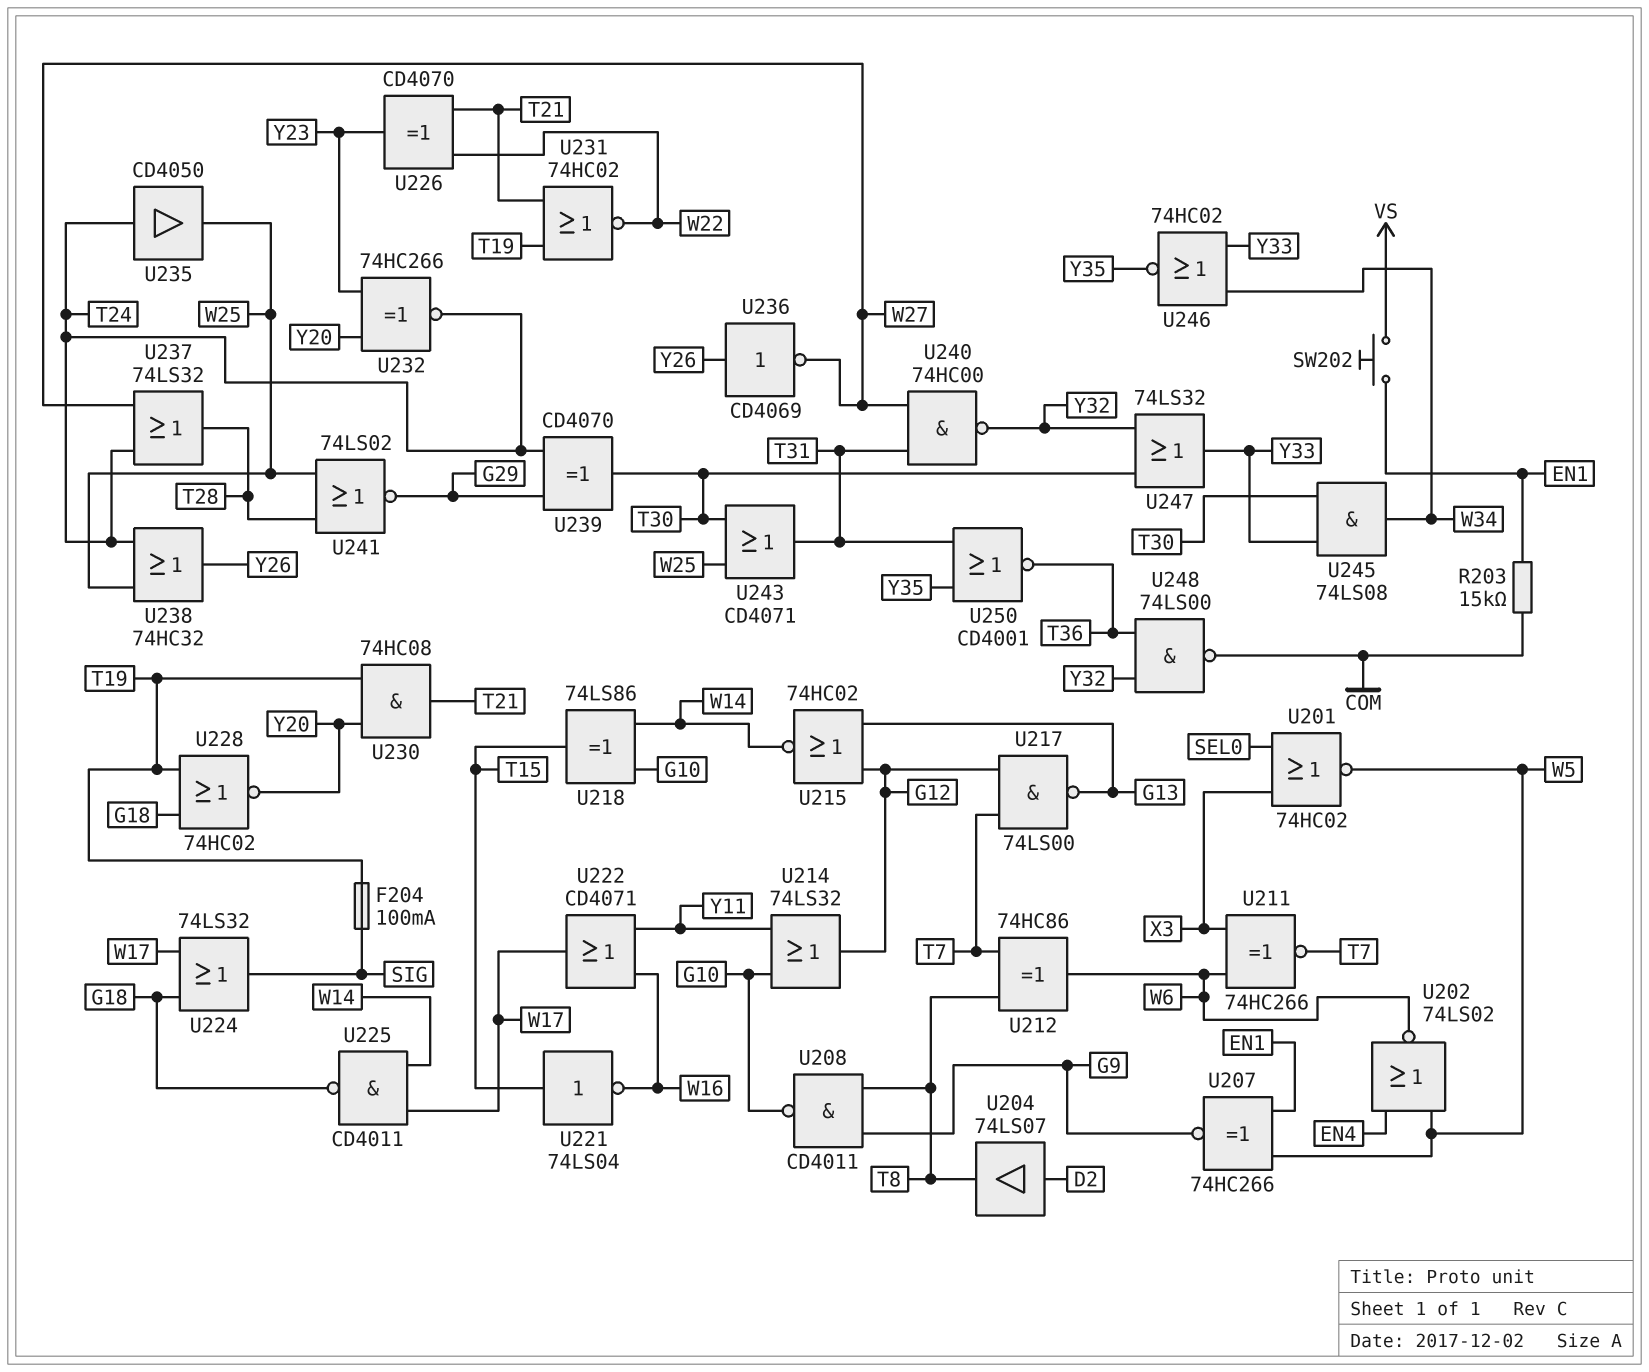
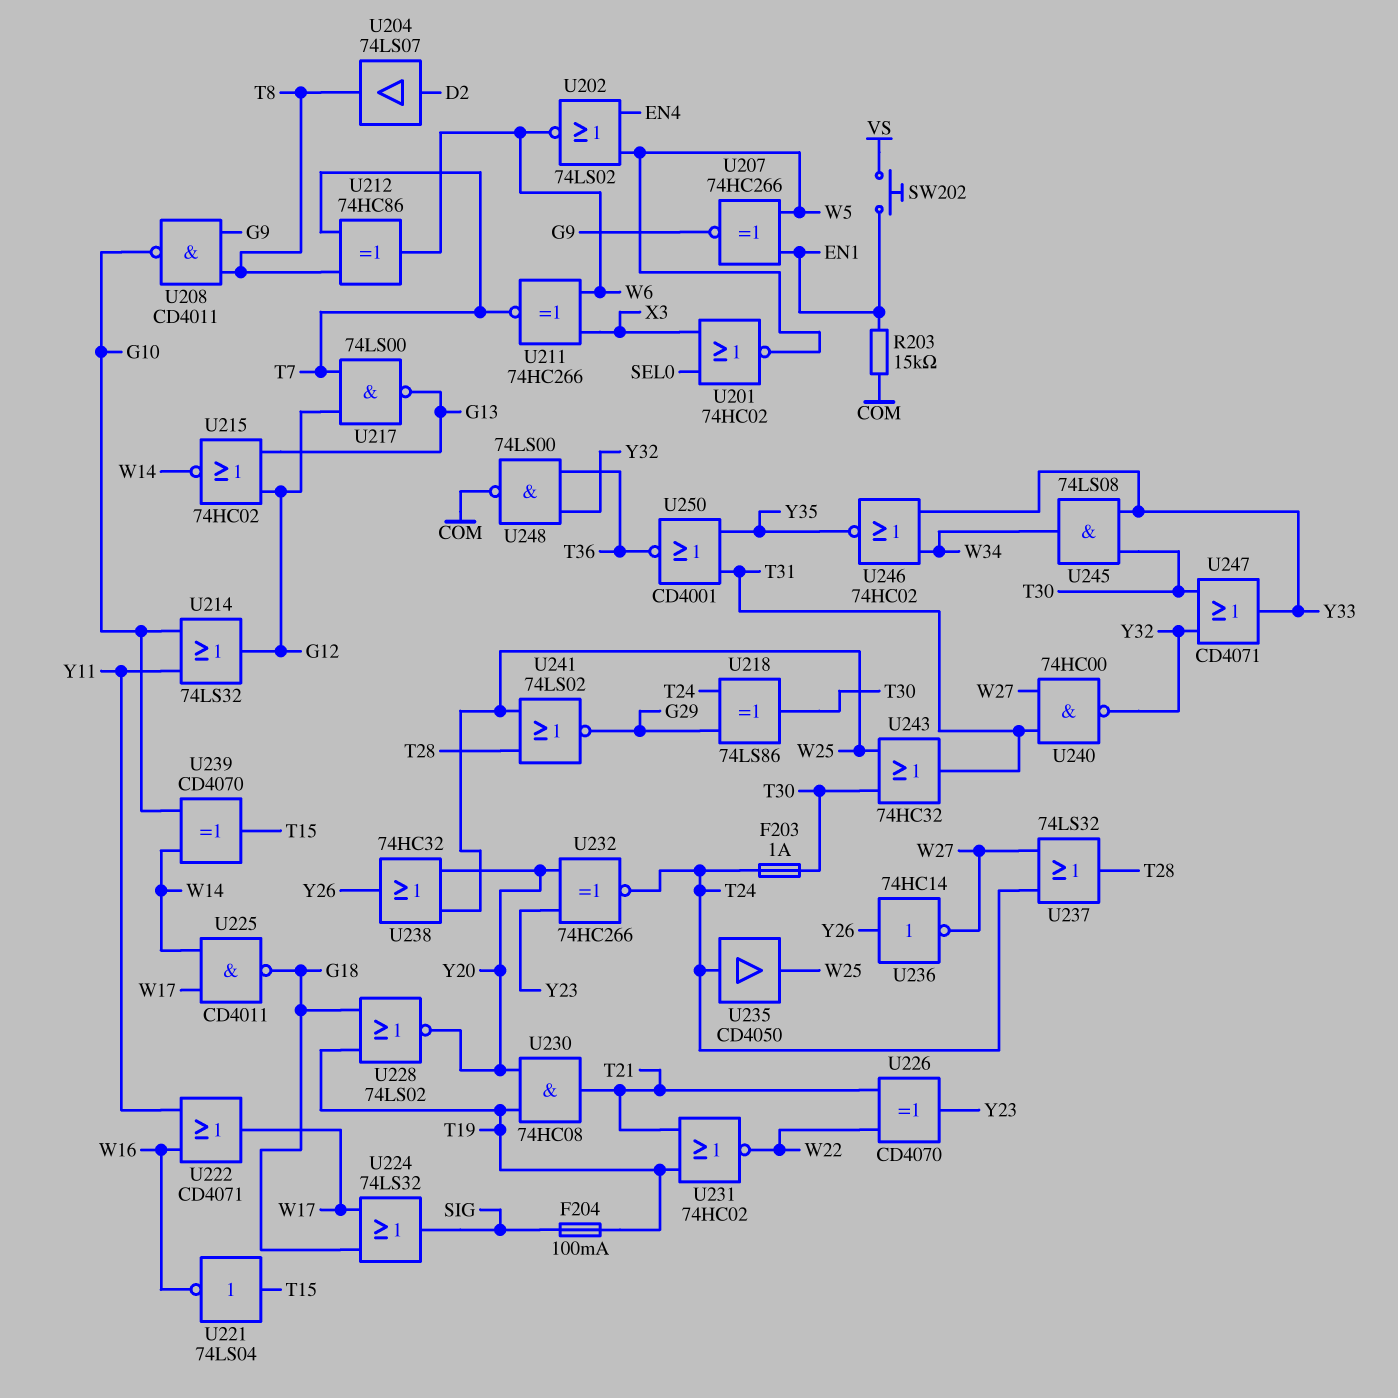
F203: none -> 1A (T24, T30)
U218: XOR 74LS86 (in G10, in W14, out T15) -> XOR 74LS86 (in G29, in T24, out T30)
U228: NOR 74HC02 (in G18, in T19, out Y20) -> NOR 74LS02 (in G18, in T19, out Y20)
U236: NOT CD4069 (in Y26, out W27) -> NOT 74HC14 (in Y26, out W27)
U238: OR 74HC32 (in T24, in W25, out Y26) -> OR 74HC32 (in W25, in Y20, out Y26)
U239: XOR CD4070 (in G29, in T24, out T30) -> XOR CD4070 (in G10, in W14, out T15)
U243: OR CD4071 (in T30, in W25, out T31) -> OR 74HC32 (in T30, in W25, out T31)
U247: OR 74LS32 (in T30, in Y32, out Y33) -> OR CD4071 (in T30, in Y32, out Y33)

